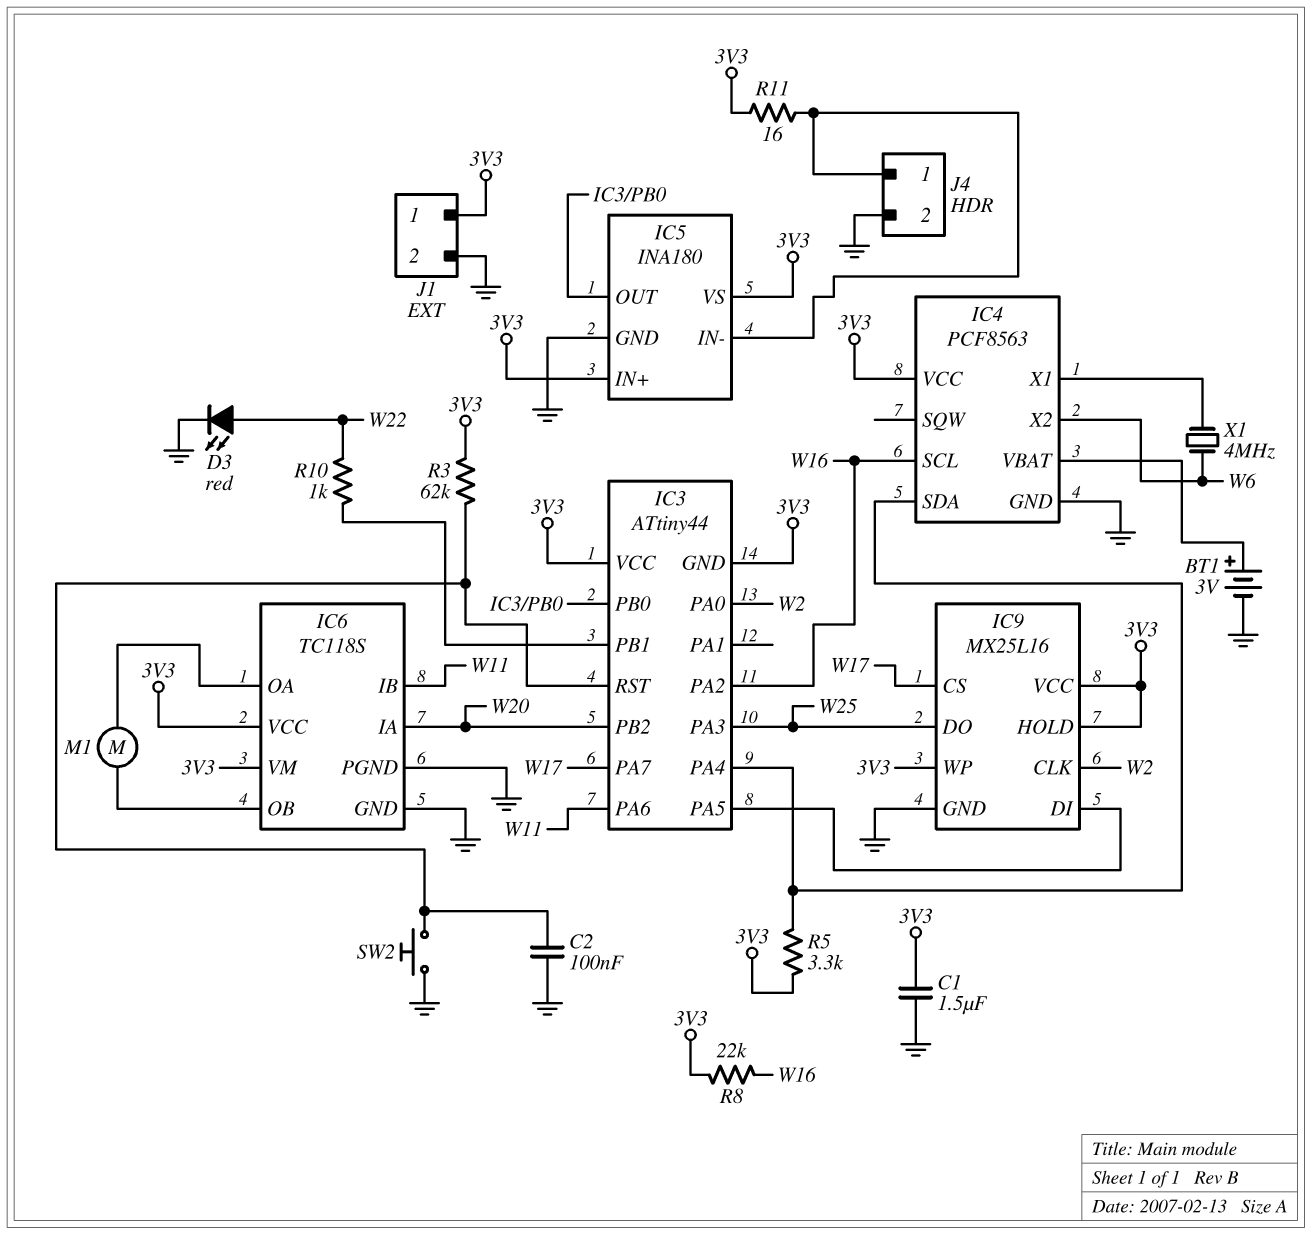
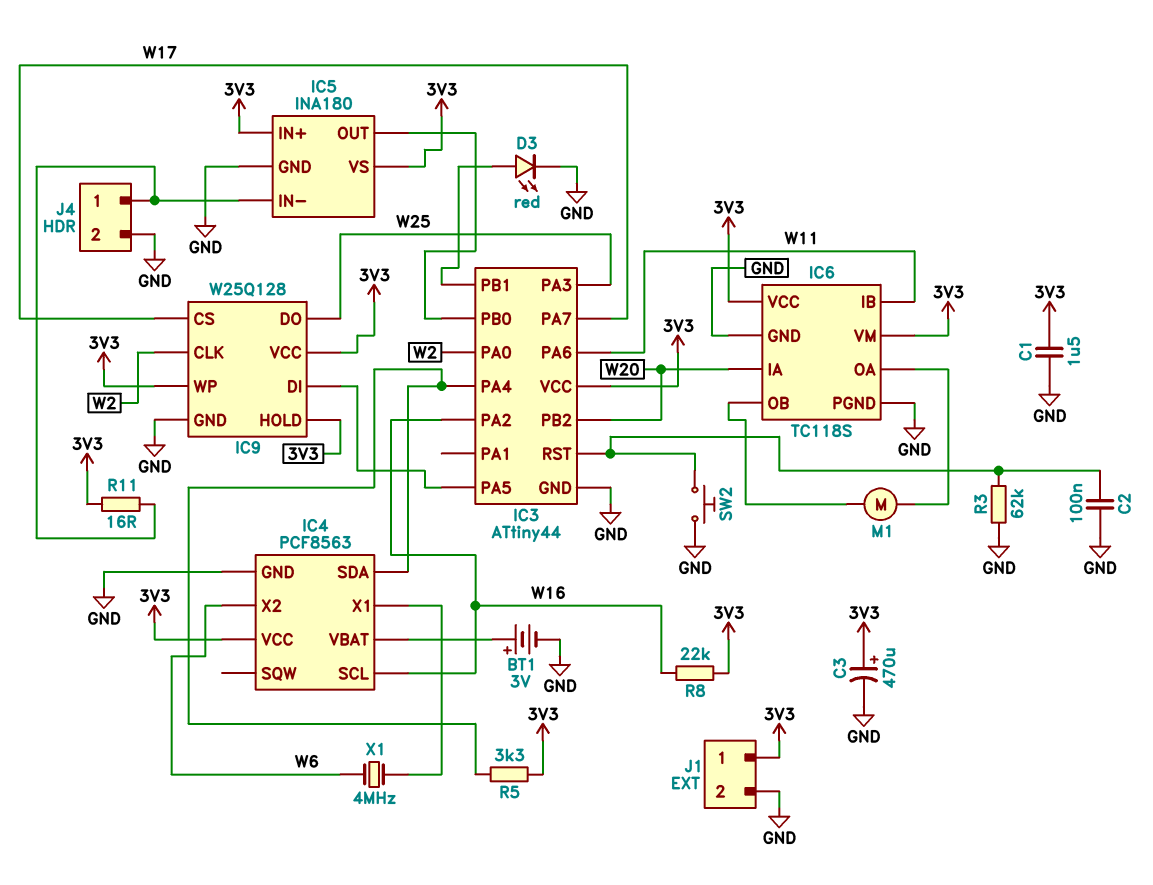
C3: none -> 470uF (plus 3V3, minus GND)
D3: LED red (A W22, K GND) -> LED red (A IC3/PB1, K GND)
IC3 pin GND: 3V3 -> GND
IC9: MX25L16 -> W25Q128
R3: 62k (3V3, IC3/RST) -> 62k (GND, IC3/RST)
R10: 1k (IC3/PB1, W22) -> none

